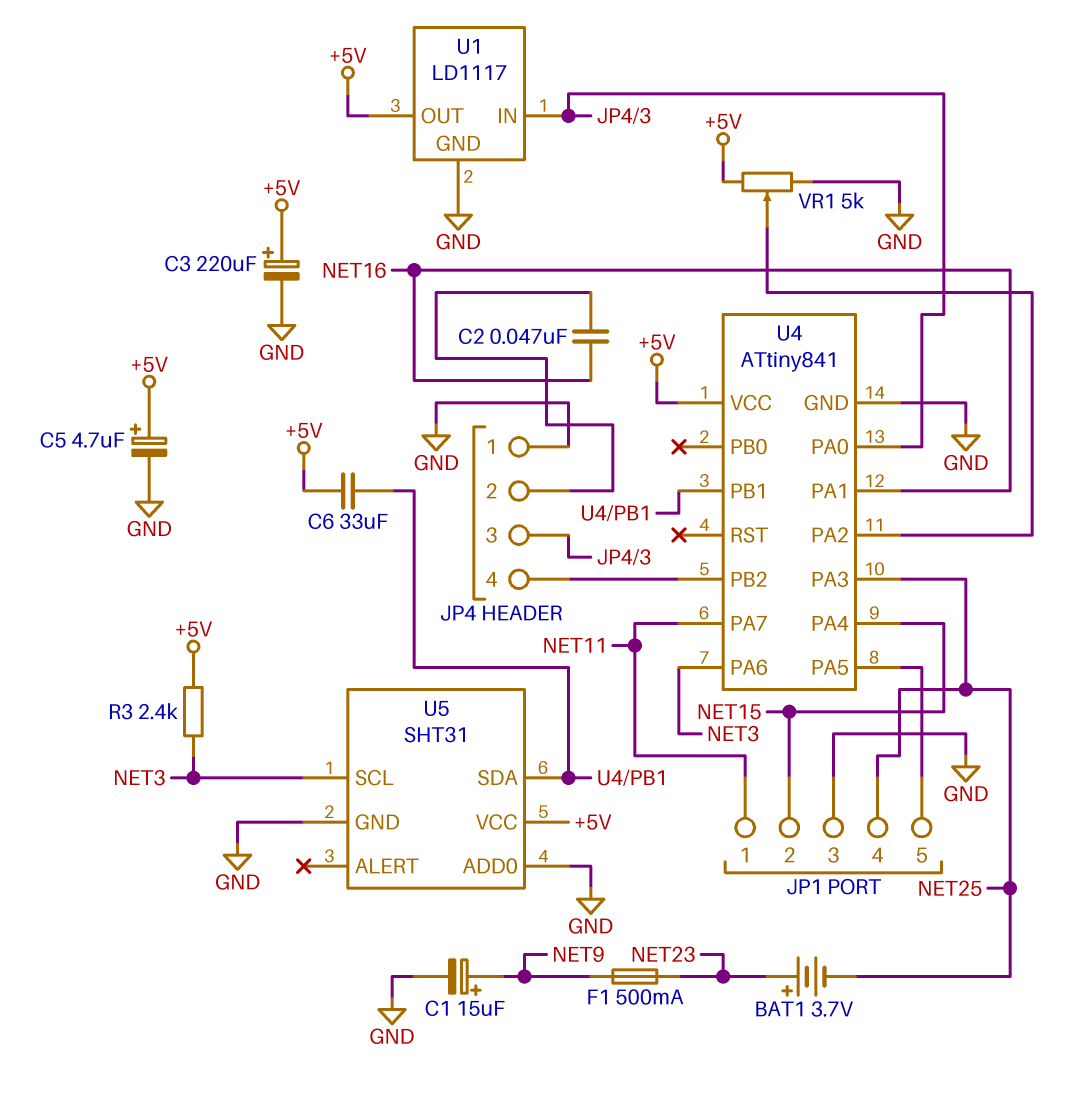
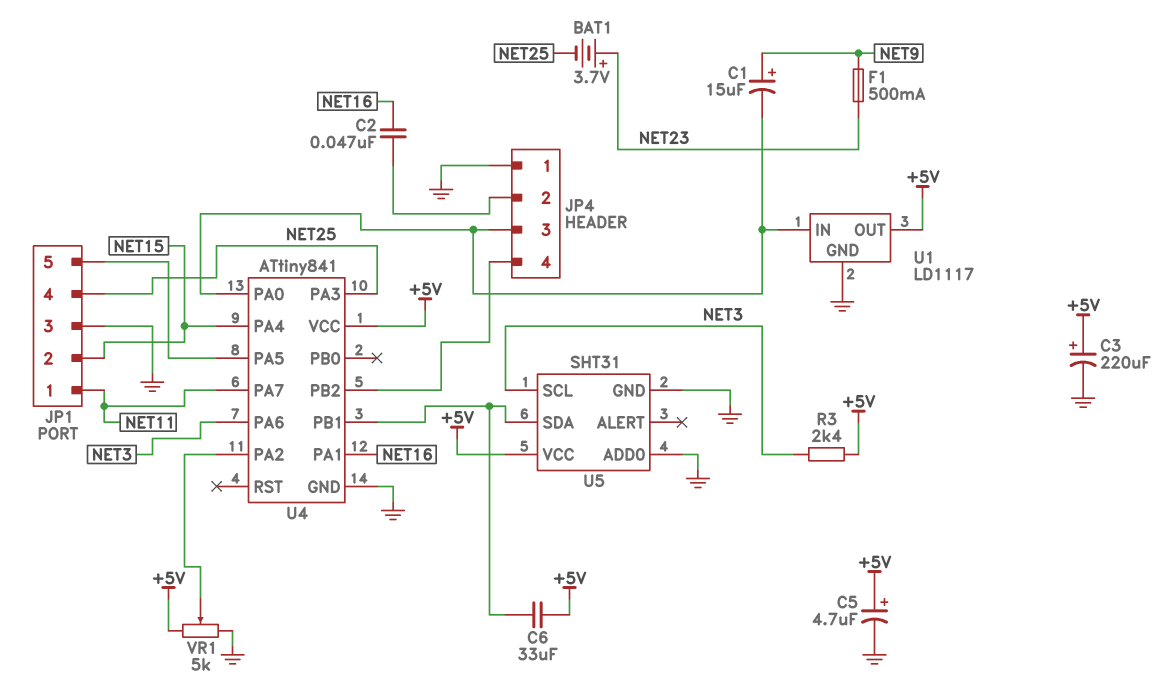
C1: 15uF (plus NET9, minus GND) -> 15uF (plus NET9, minus JP4/3)

